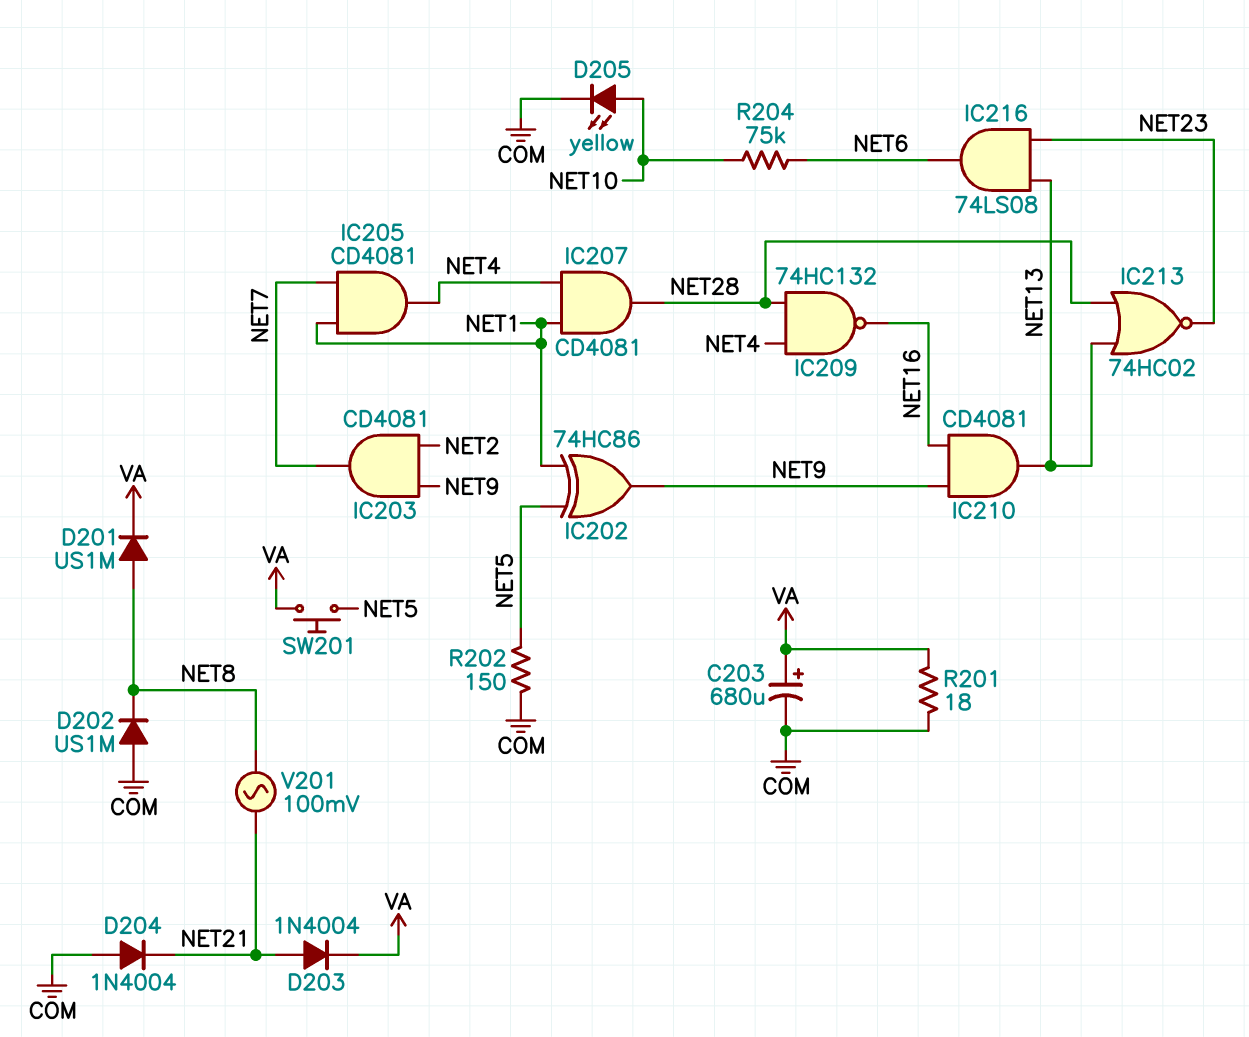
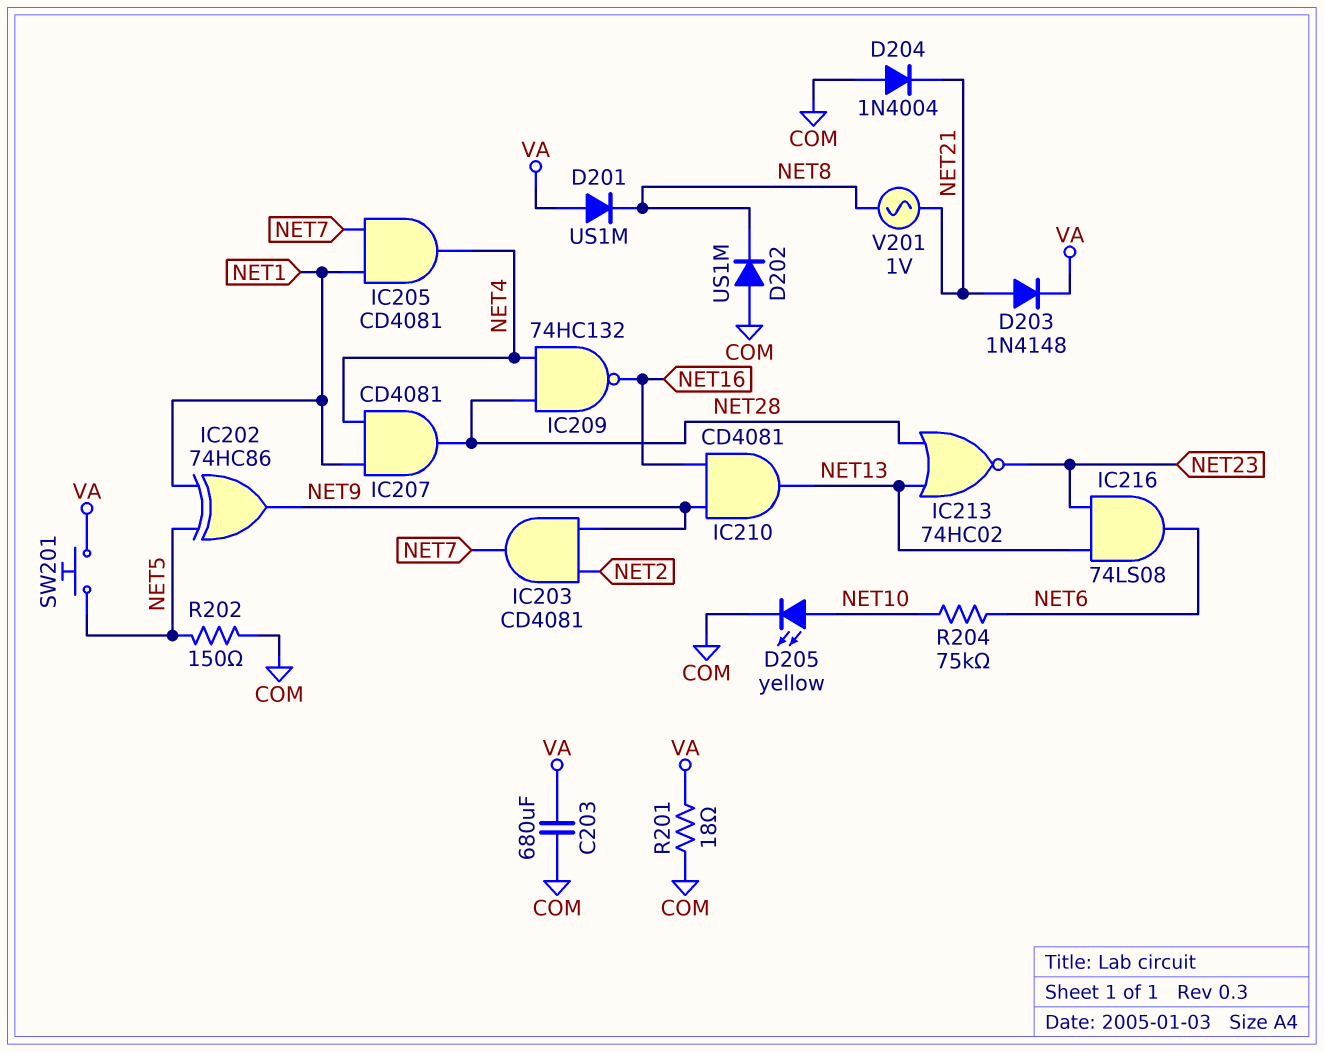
C203: 680uF (plus VA, minus COM) -> 680uF (COM, VA)
D201: diode US1M (A NET8, K VA) -> diode US1M (A VA, K NET8)
D203: diode 1N4004 (A NET21, K VA) -> diode 1N4148 (A NET21, K VA)
V201: AC 100mV (NET8, NET21) -> AC 1V (NET8, NET21)

